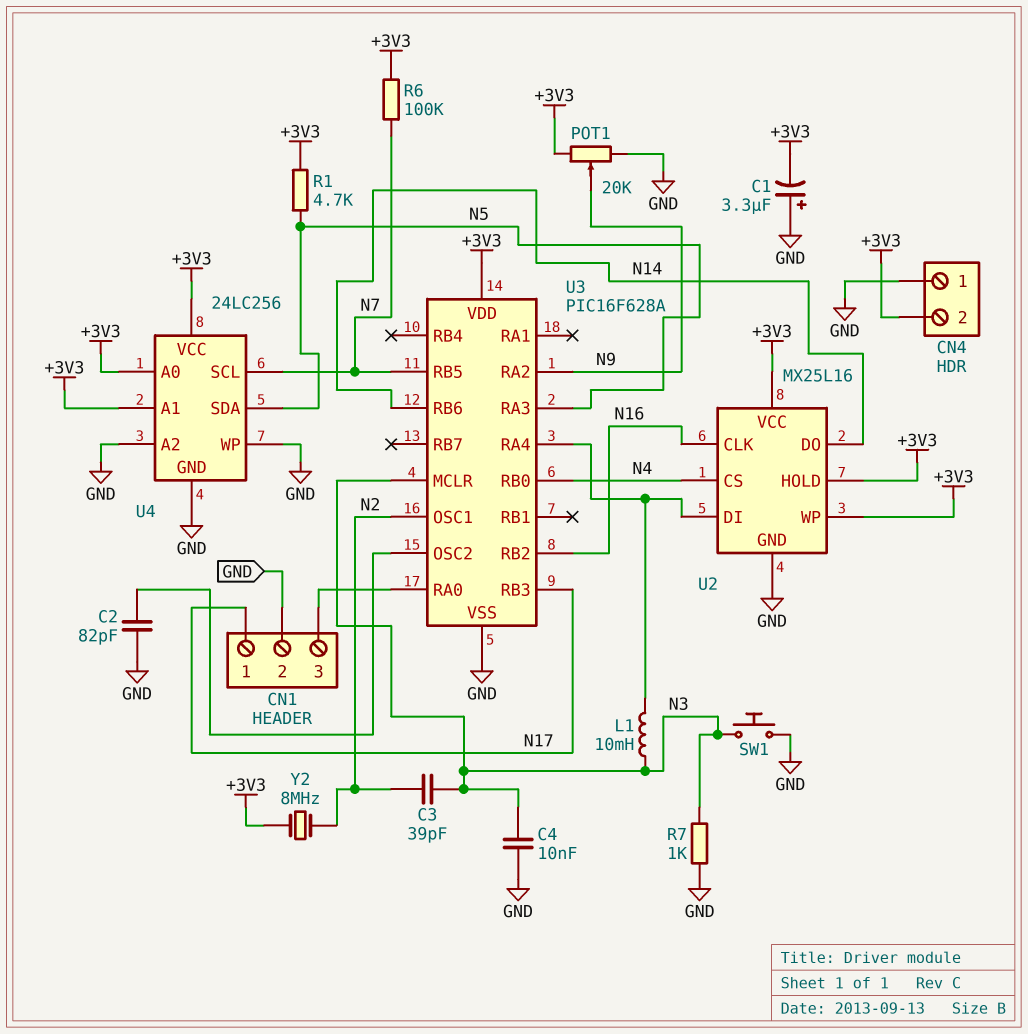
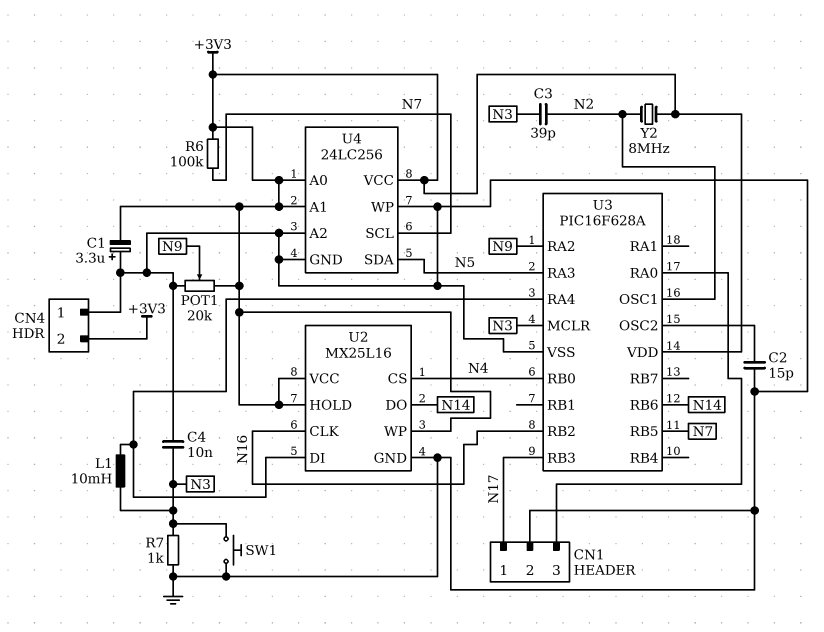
C2: 82pF (GND, U3/OSC2) -> 15pF (GND, U3/OSC2)
R1: 4.7k (+3V3, N5) -> none

